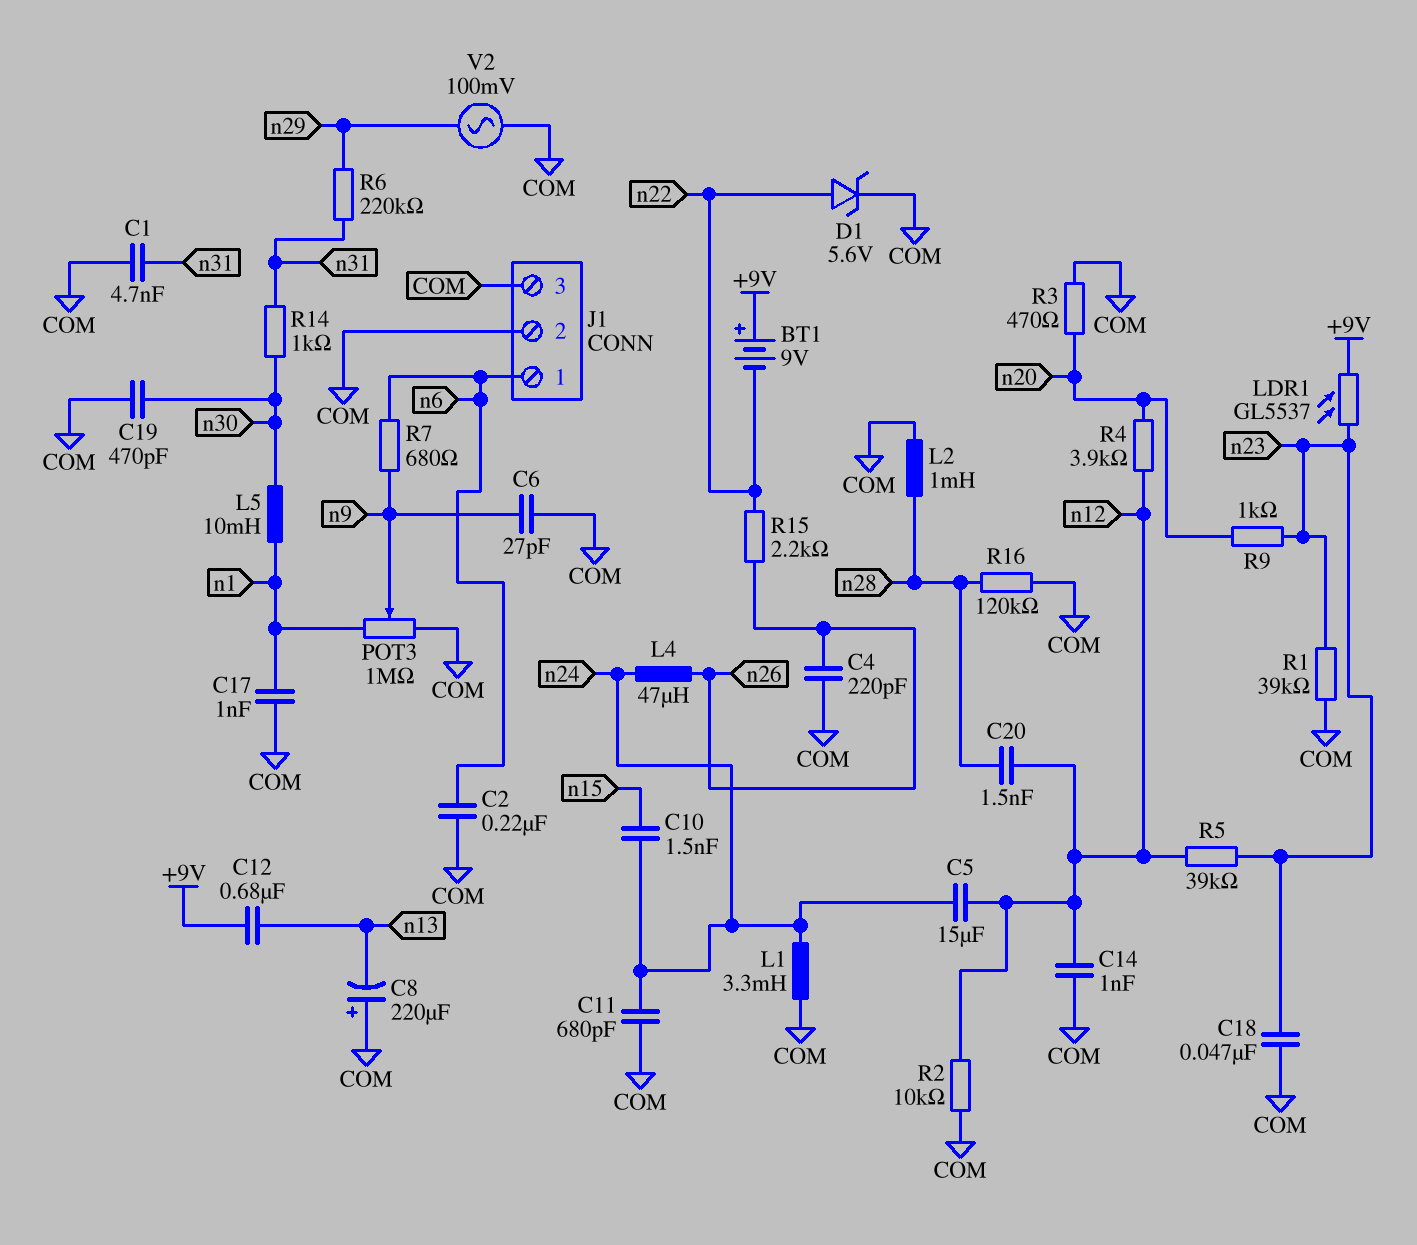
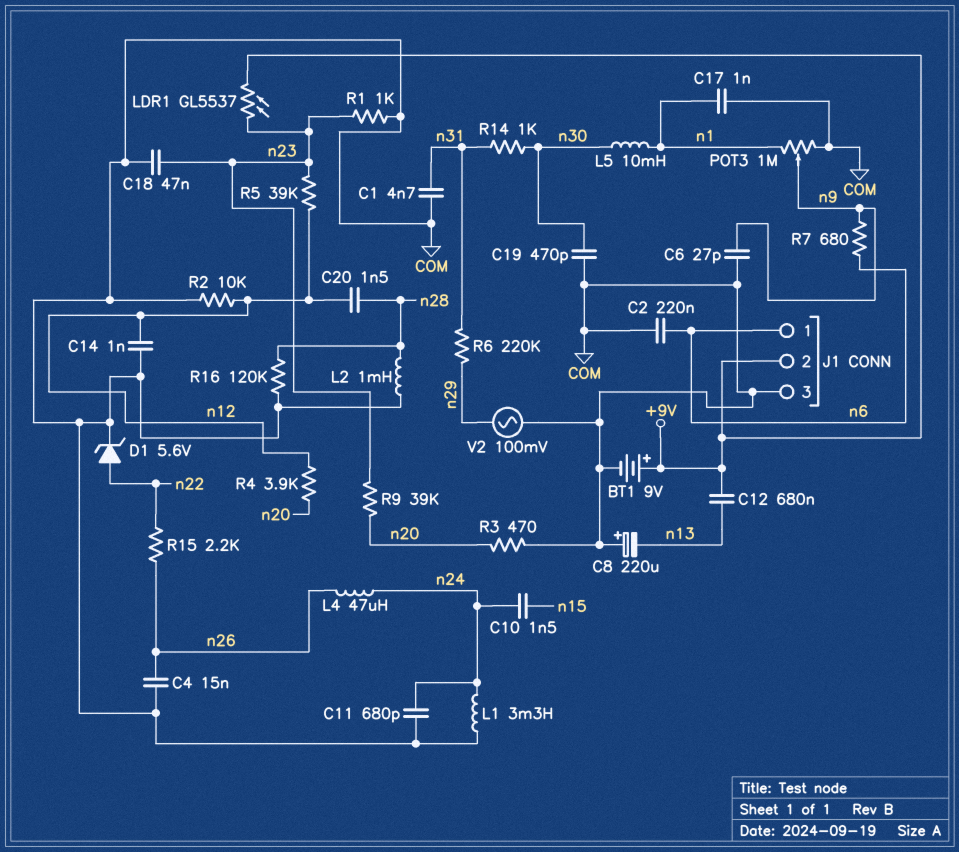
BT1: 9V (plus +9V, minus n22) -> 9V (plus +9V, minus COM)
C4: 220pF (COM, n26) -> 15nF (COM, n26)
C5: 15uF (n12, n24) -> none
J1 pin 2: COM -> +9V
R1: 39k (COM, n23) -> 1k (COM, n23)
R9: 1k (n20, n23) -> 39k (n20, n23)

